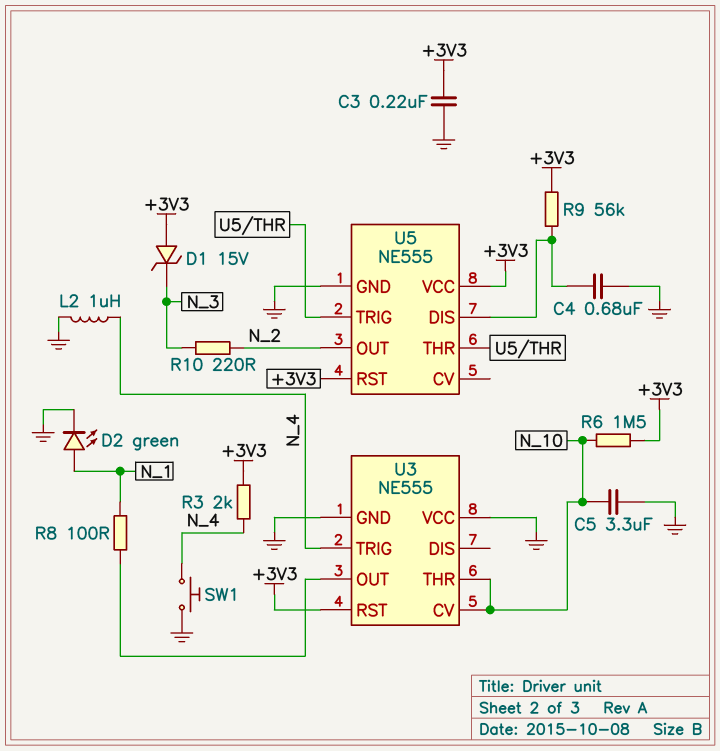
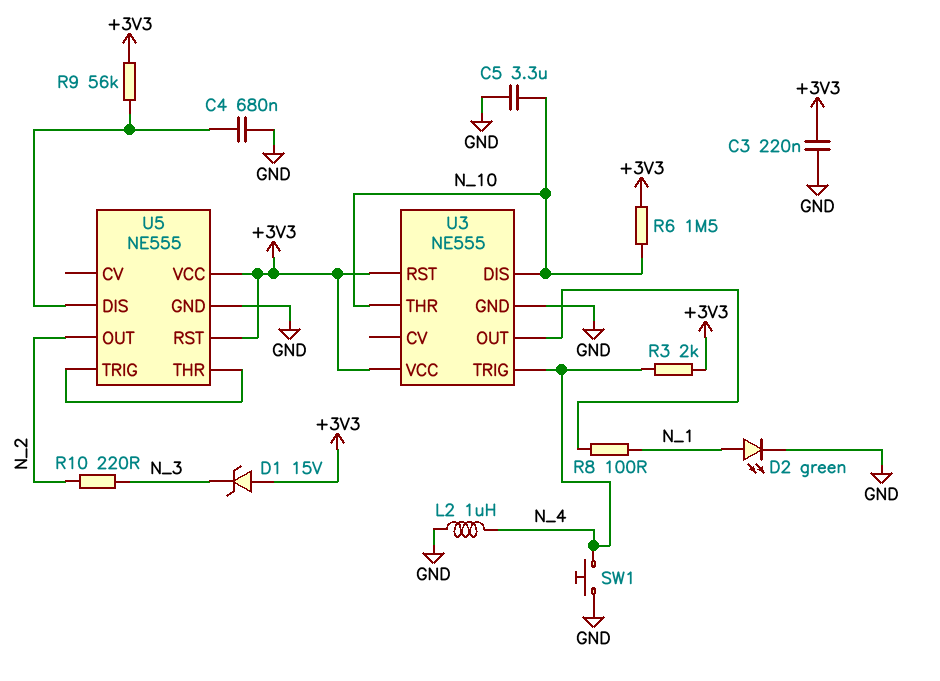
U3 pin CV: N_10 -> none
U3 pin DIS: none -> N_10
U3 pin VCC: GND -> +3V3

